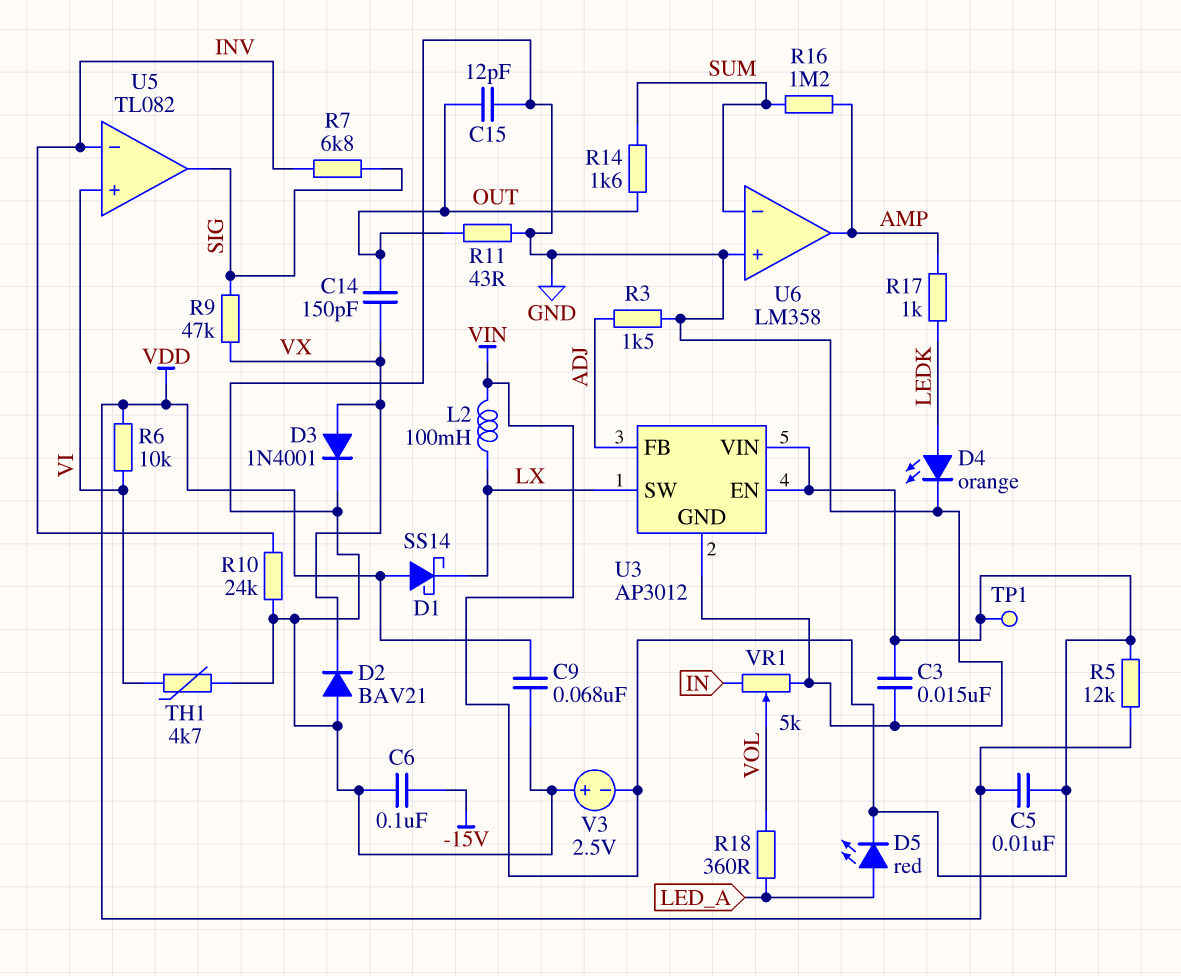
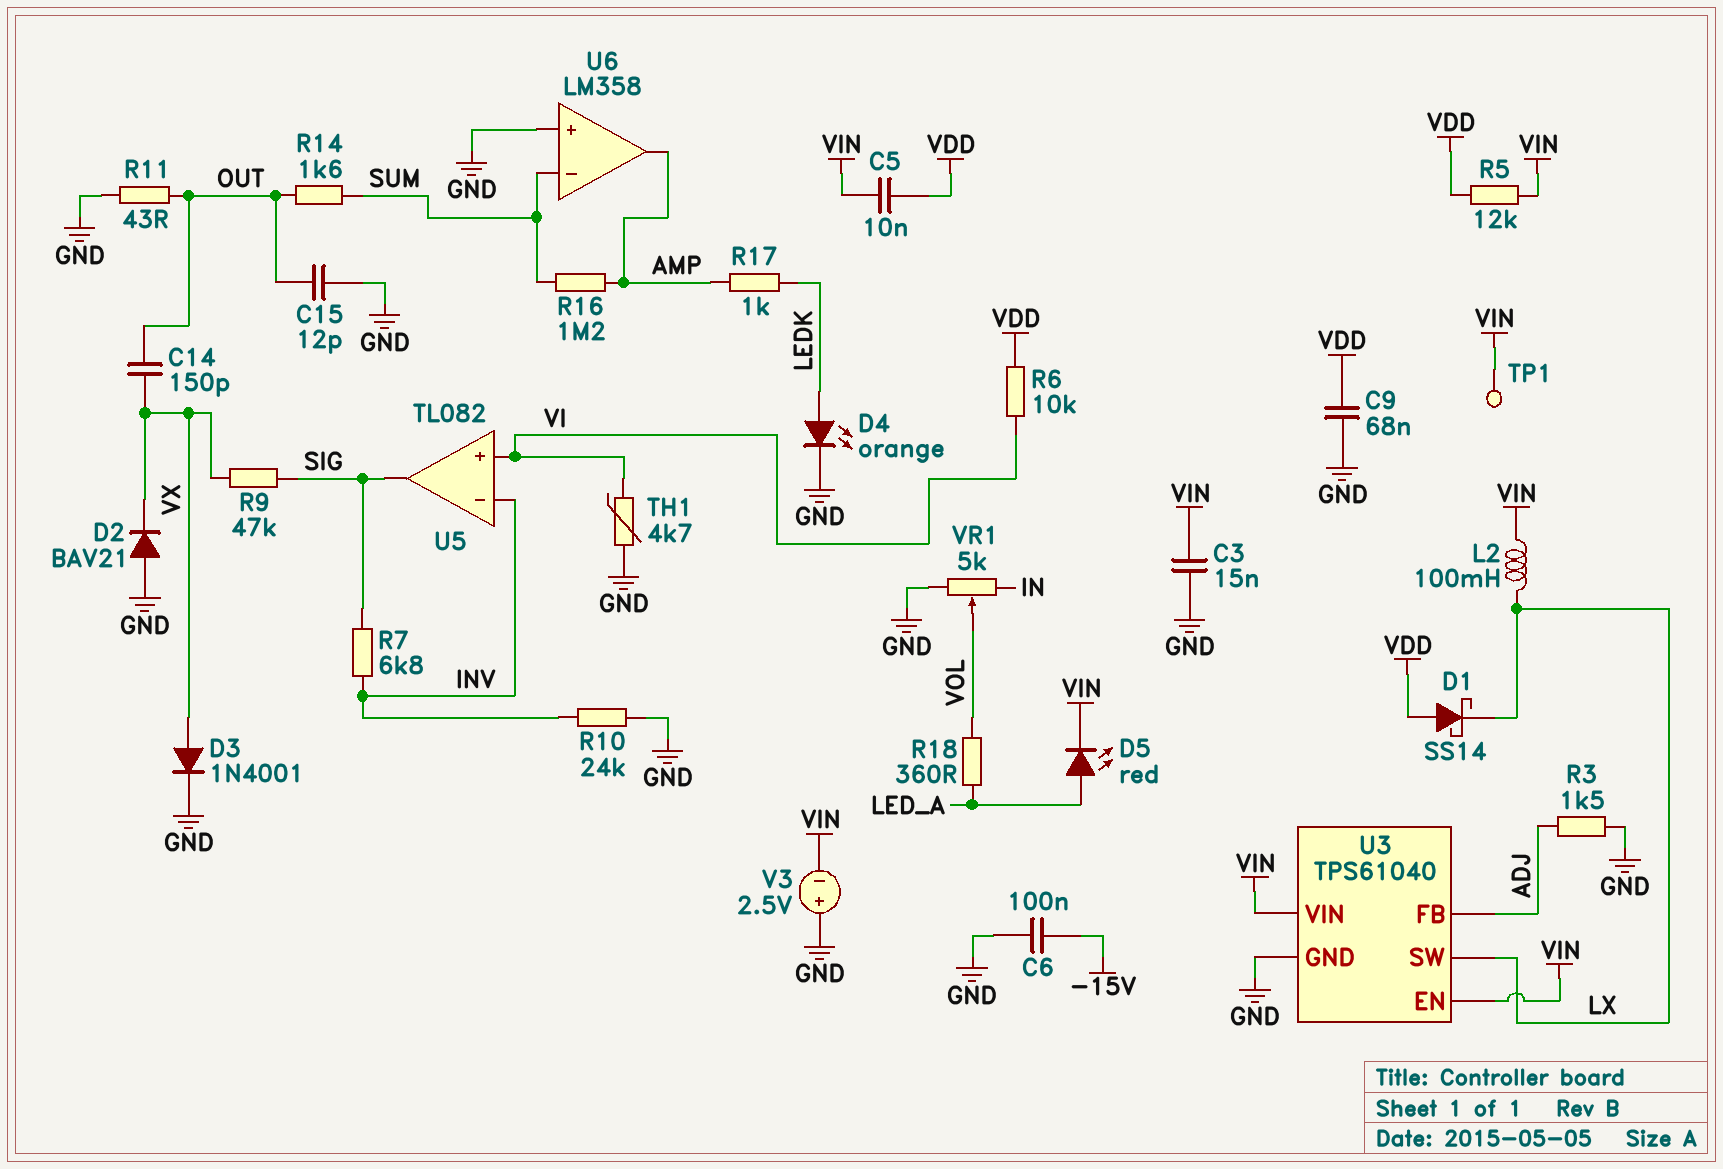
U3: AP3012 -> TPS61040

